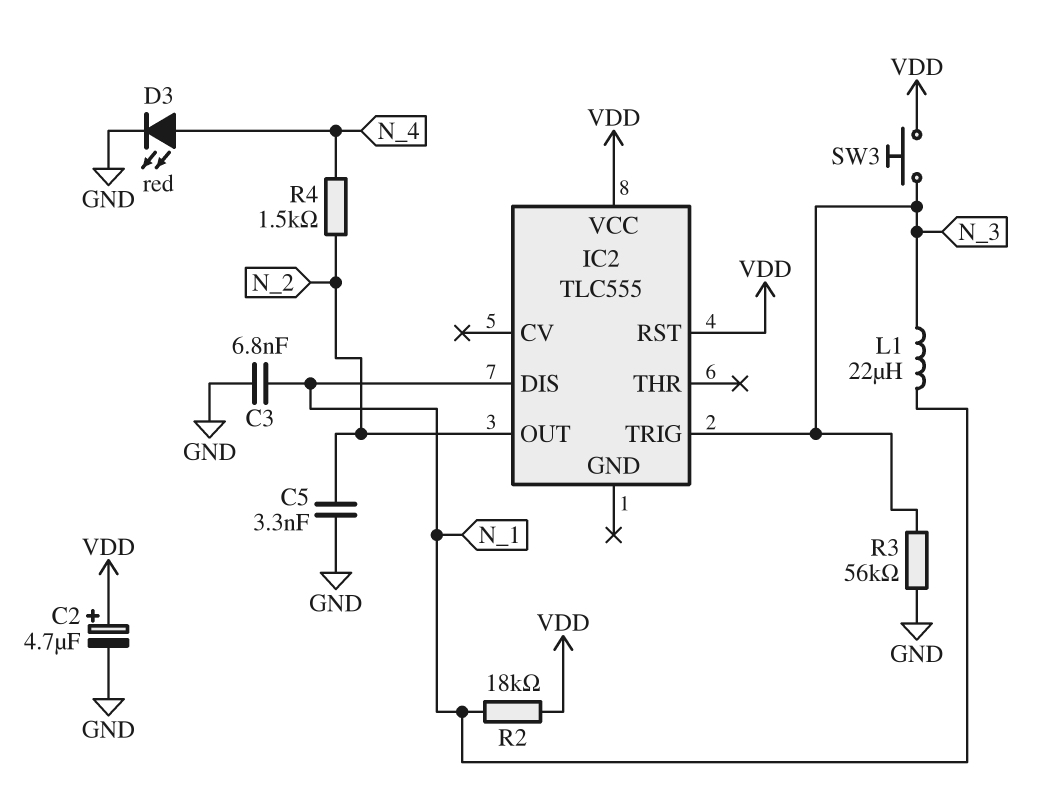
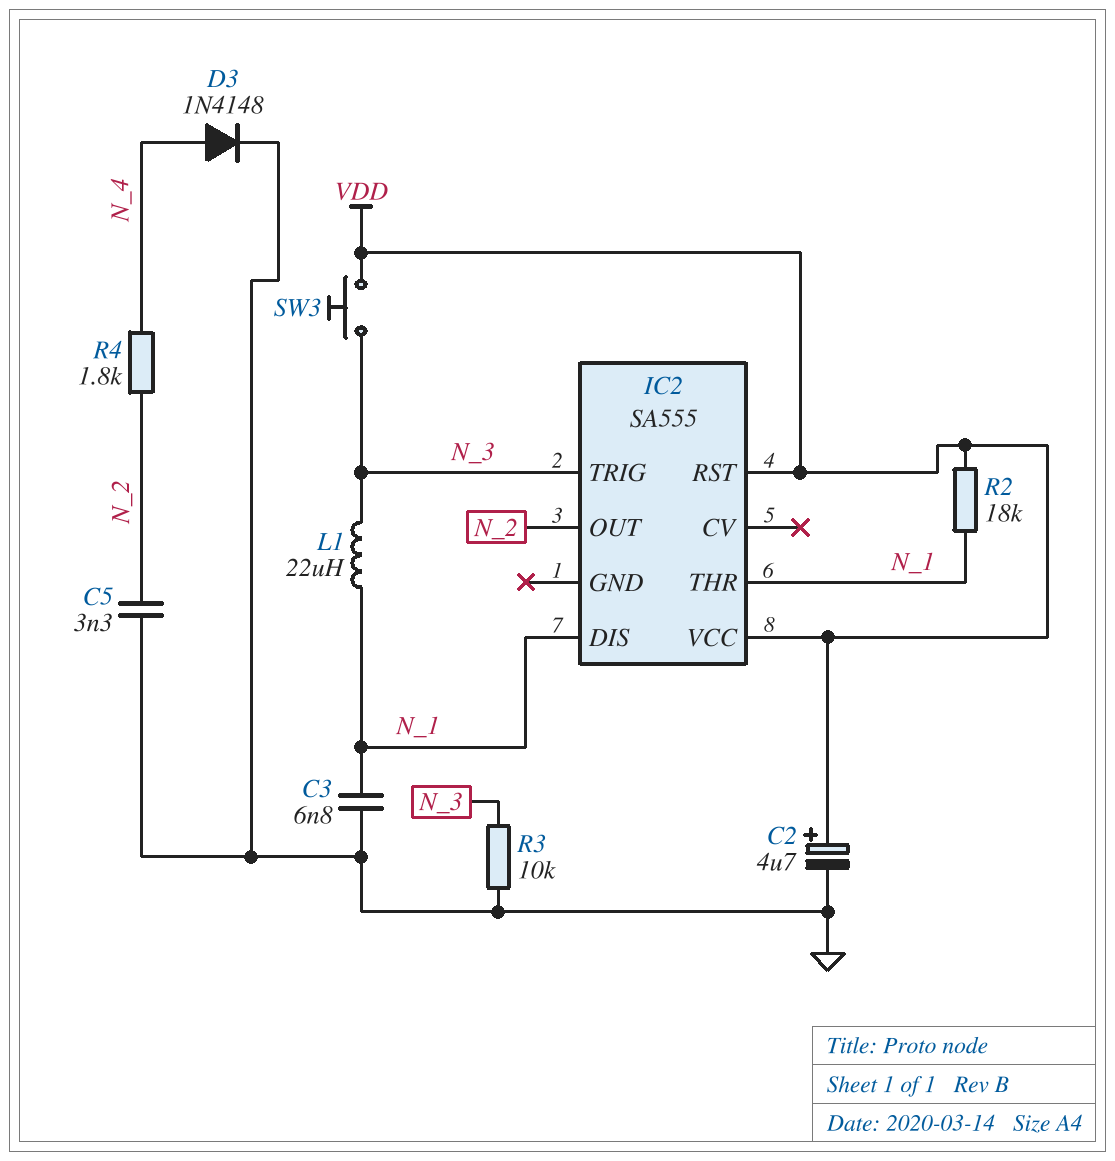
D3: LED red (A N_4, K GND) -> diode 1N4148 (A N_4, K GND)
IC2: TLC555 -> SA555
IC2 pin THR: none -> N_1
R3: 56k (GND, N_3) -> 10k (GND, N_3)
R4: 1.5k (N_2, N_4) -> 1.8k (N_2, N_4)

